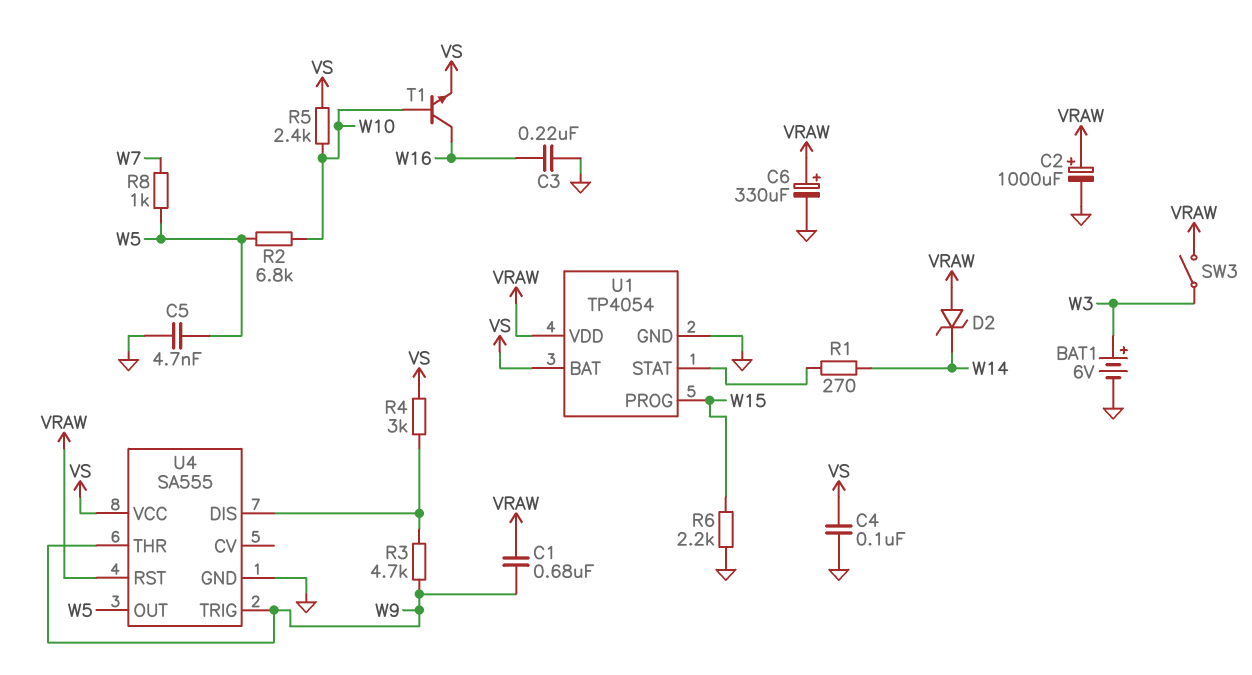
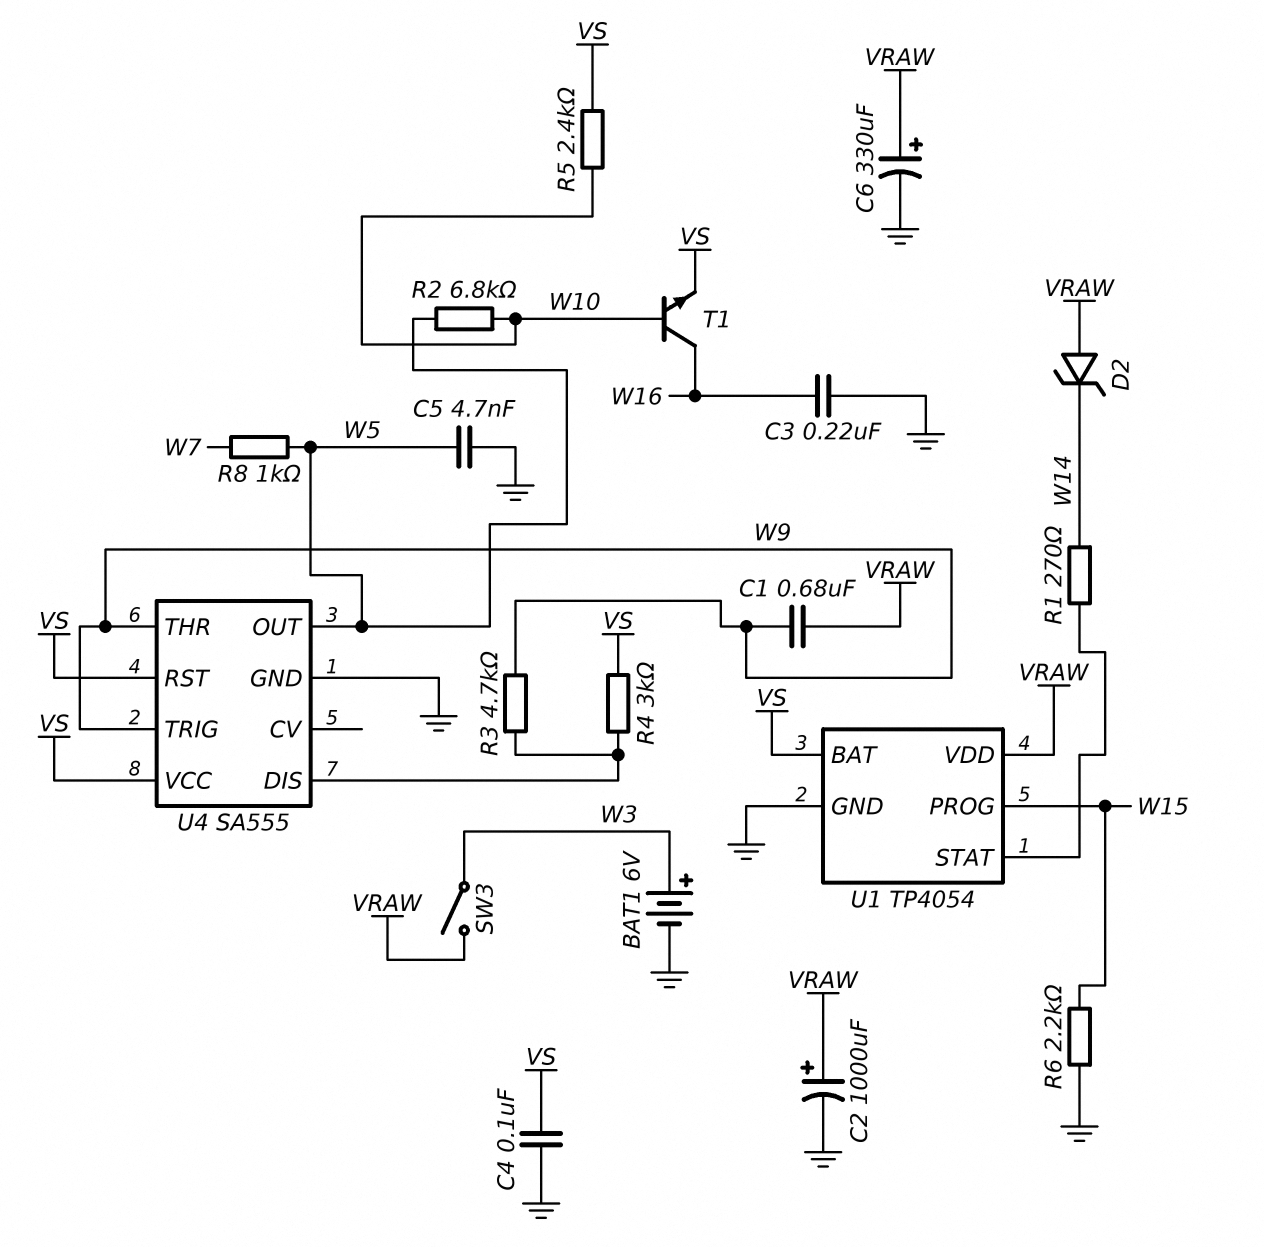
U4 pin RST: VRAW -> VS

